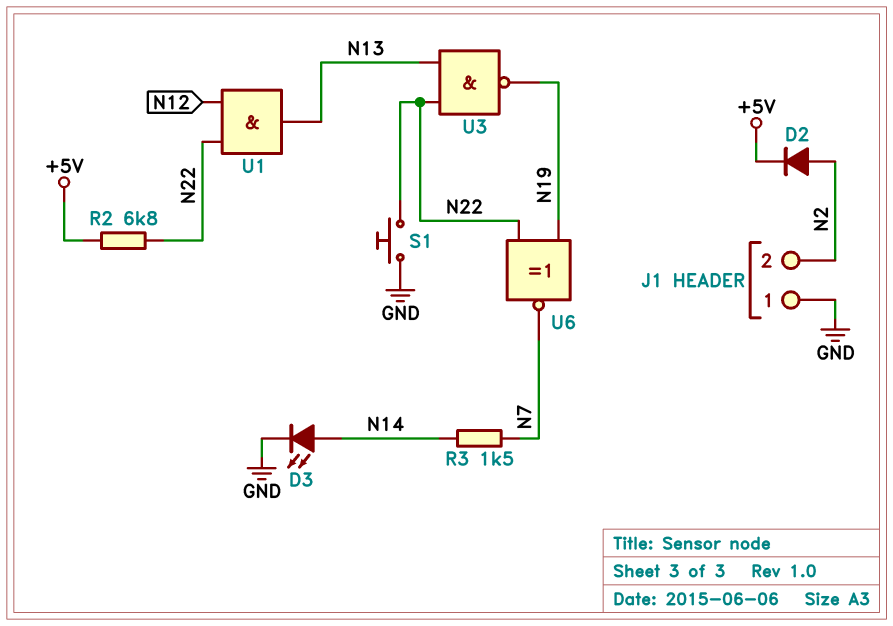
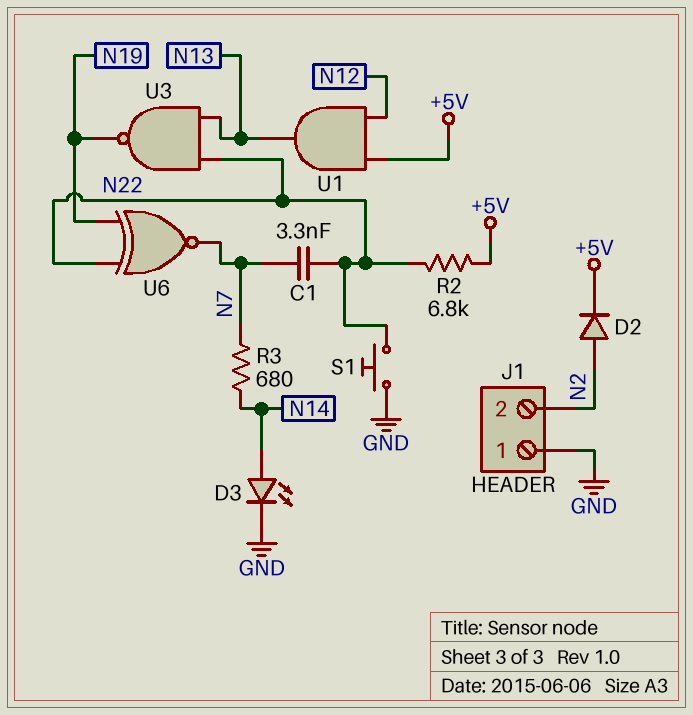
C1: none -> 3.3nF (N7, N22)
R3: 1.5k (N7, N14) -> 680 (N7, N14)
U1: AND (in N12, in N22, out N13) -> AND (in +5V, in N12, out N13)

